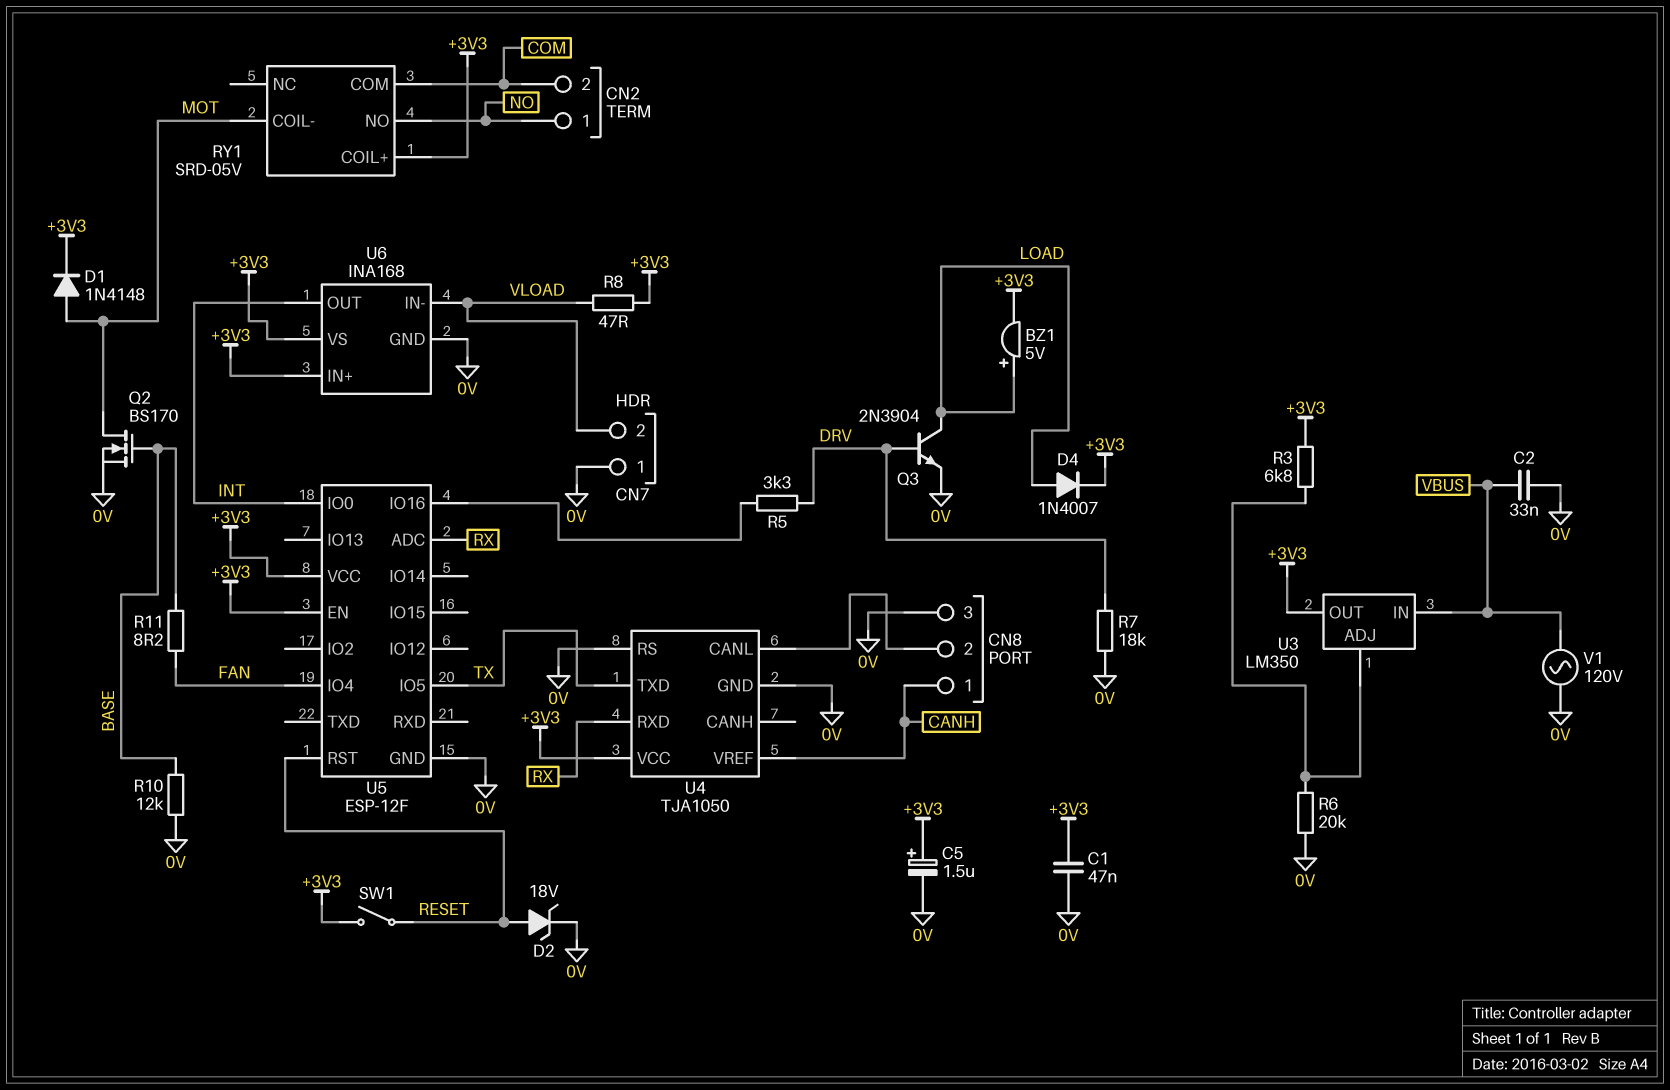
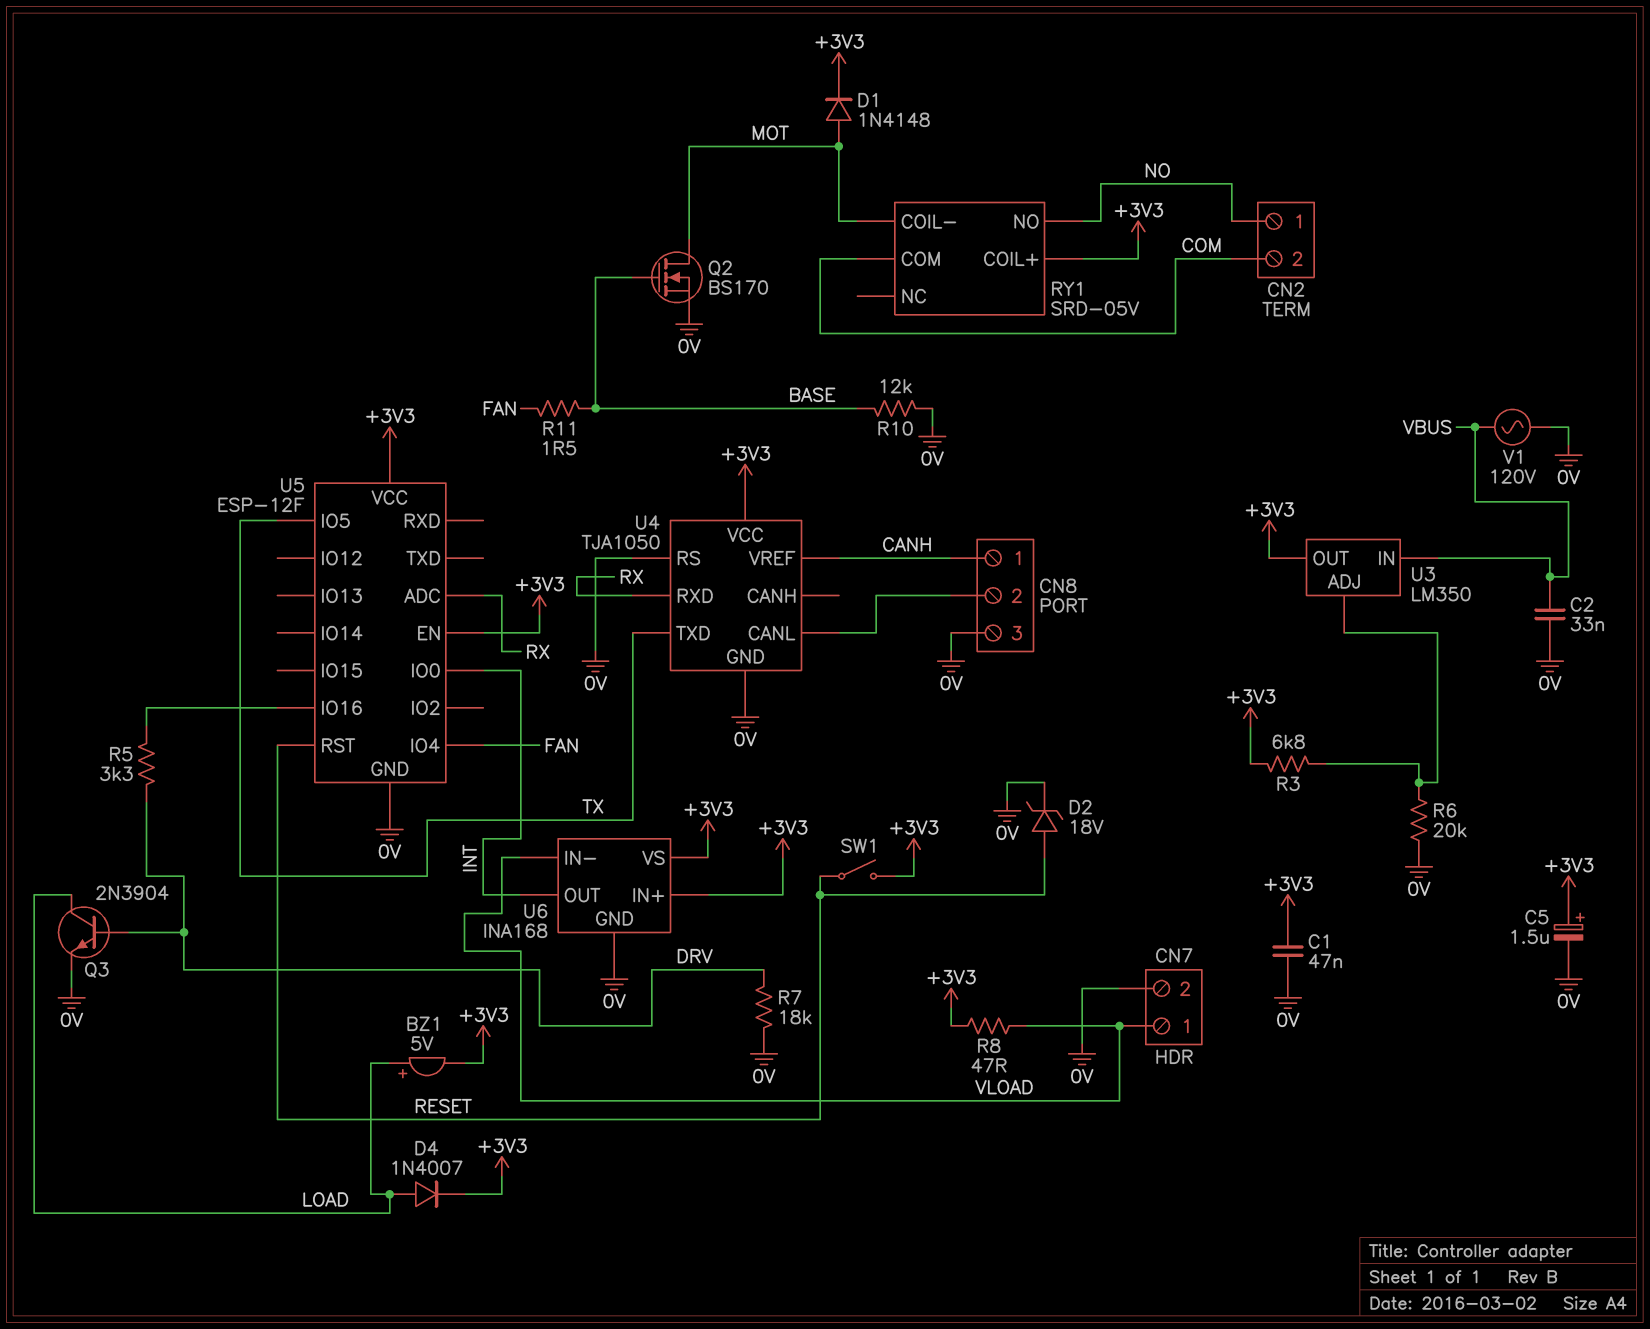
CN7 pin 1: 0V -> VLOAD
CN7 pin 2: VLOAD -> 0V
R11: 8.2 (BASE, FAN) -> 1.5 (BASE, FAN)

